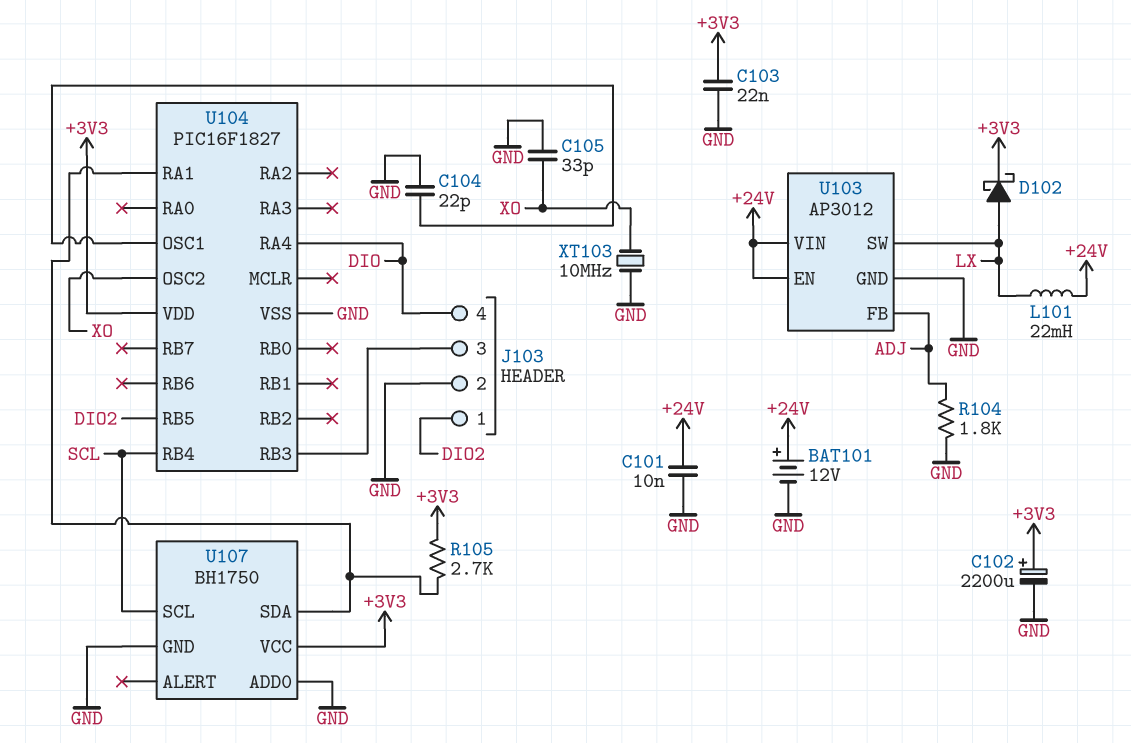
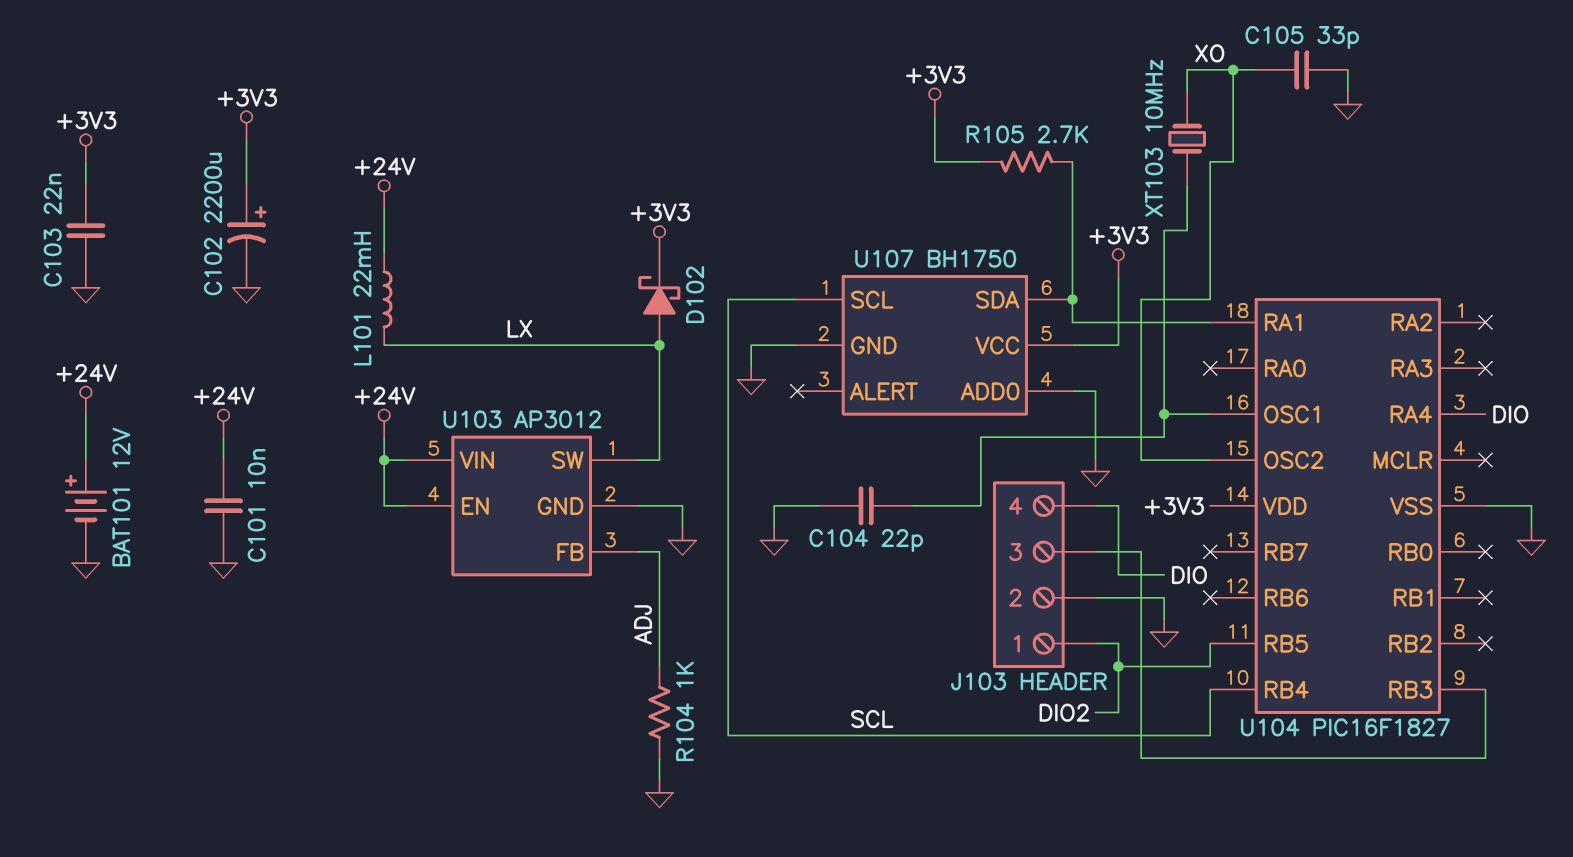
R104: 1.8k (ADJ, GND) -> 1k (ADJ, GND)
XT103: 10MHz (GND, XO) -> 10MHz (U104/OSC1, XO)

